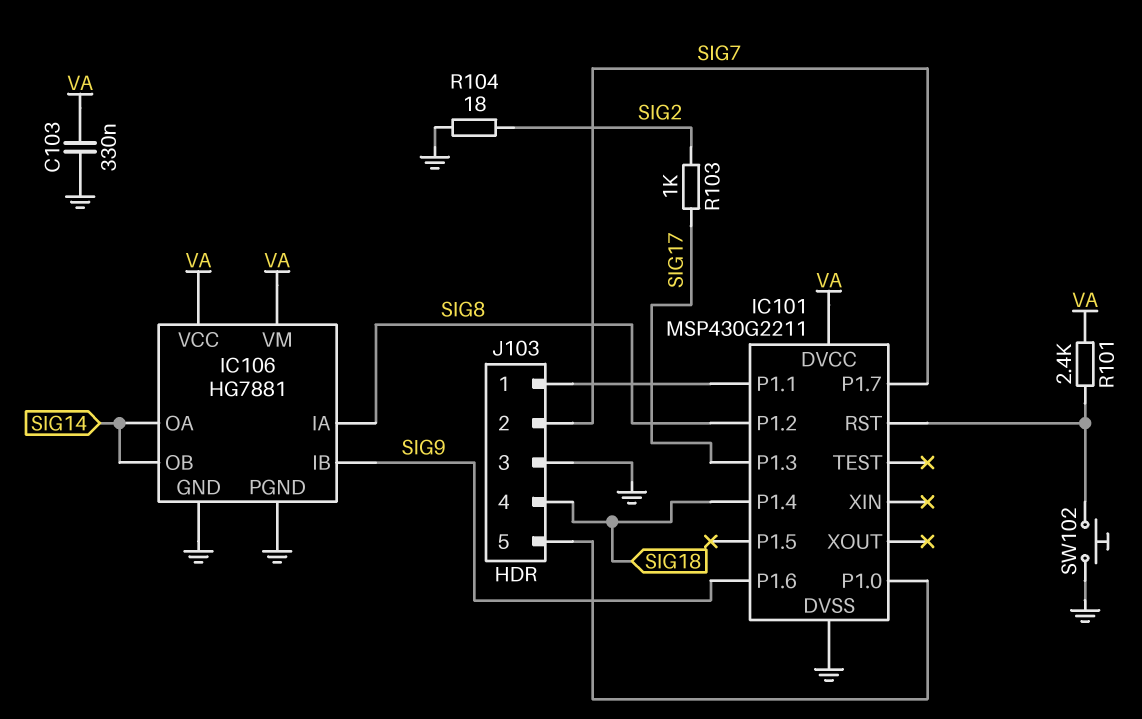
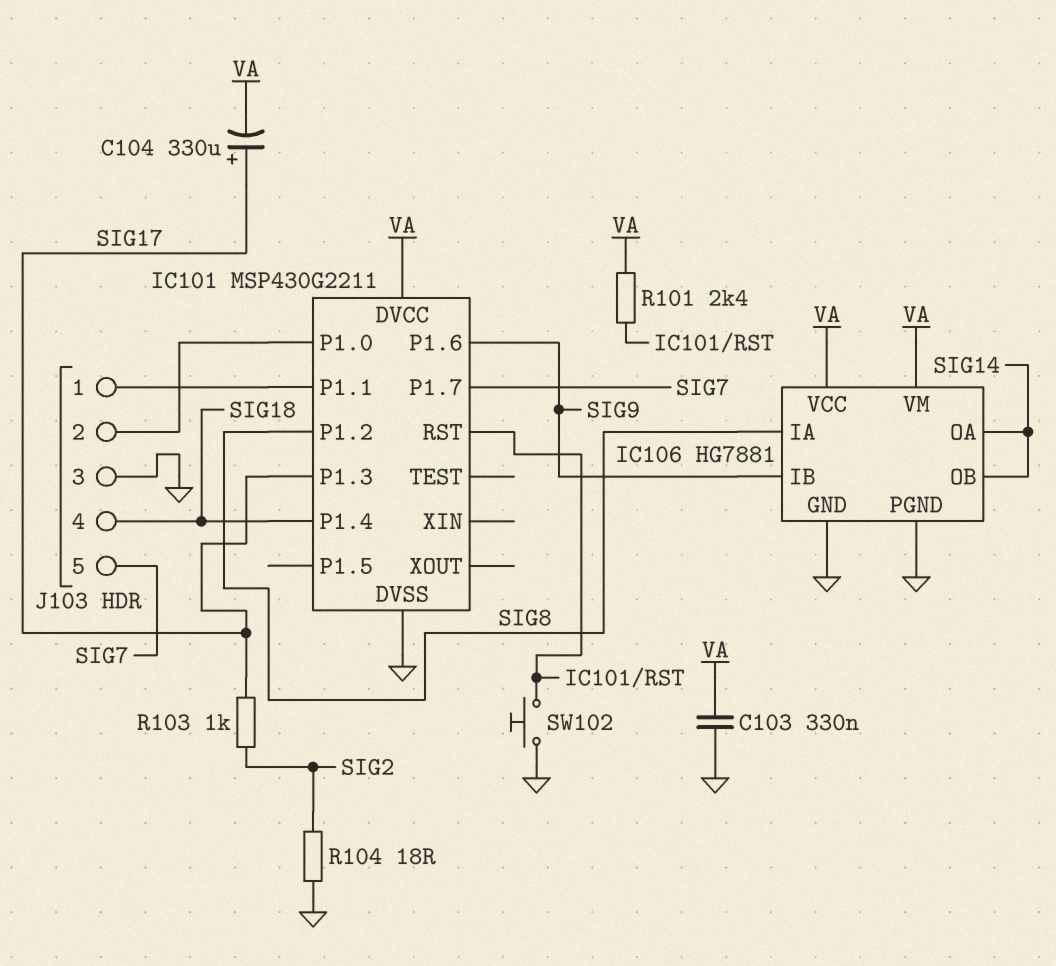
C104: none -> 330uF (plus SIG17, minus VA)
J103 pin 2: SIG7 -> IC101/P1.0
J103 pin 5: IC101/P1.0 -> SIG7

